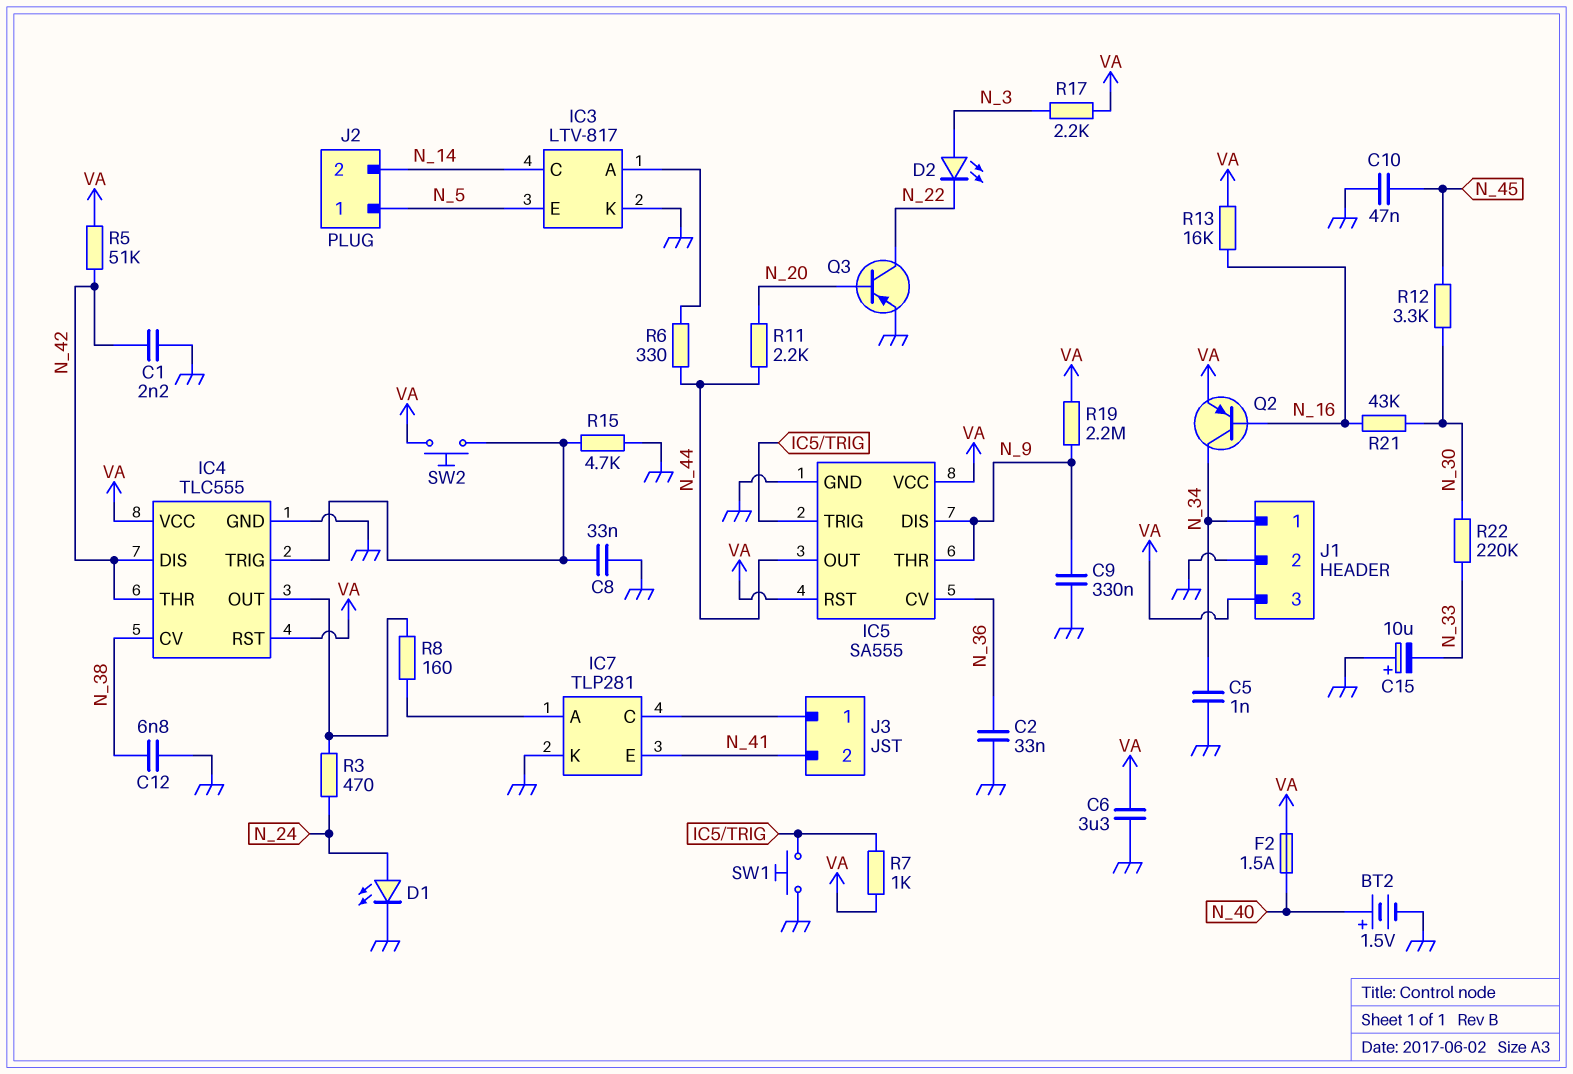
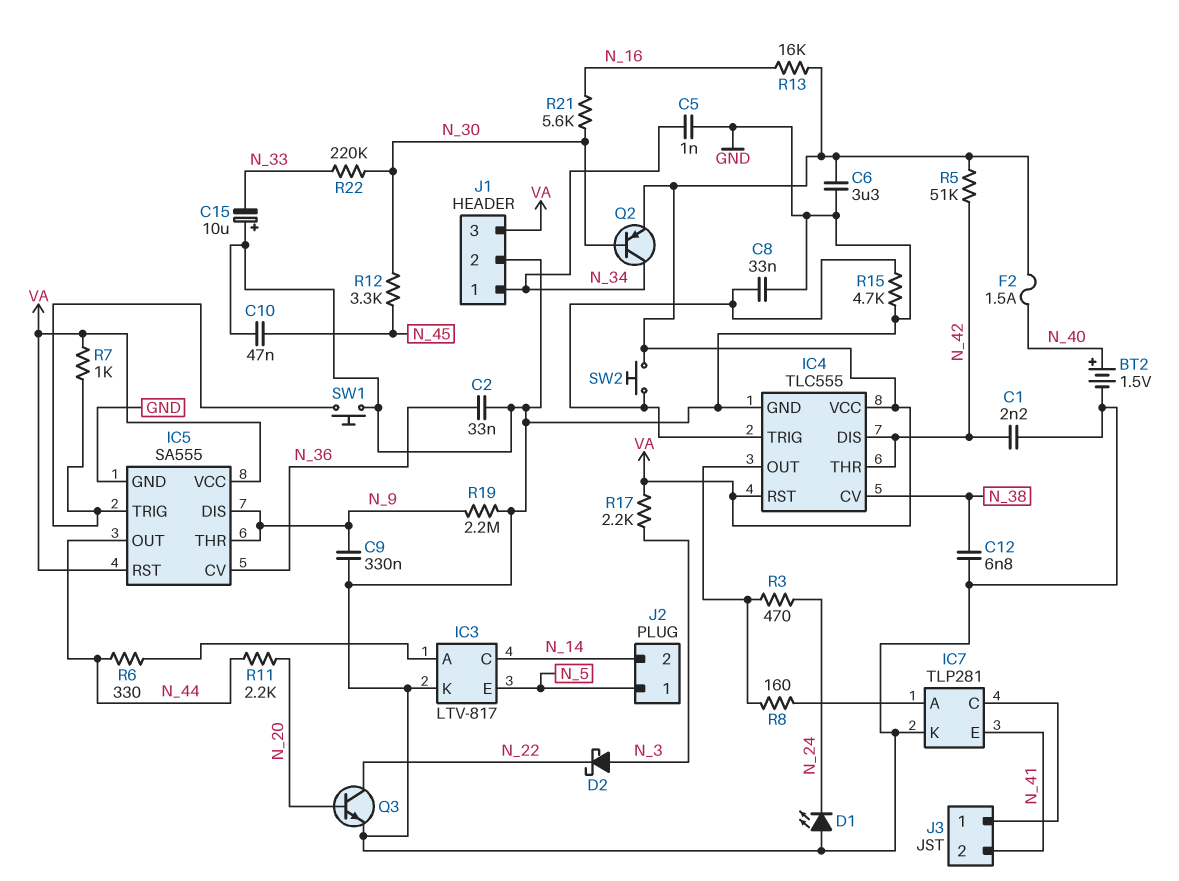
D1: LED (A N_24, K GND) -> LED (A GND, K N_24)
D2: LED (A N_3, K N_22) -> schottky (A N_3, K N_22)
Q2: PNP (B N_16, C N_34, E VA) -> PNP (B N_30, C N_34, E VA)
Q3: PNP (B N_20, C N_22, E GND) -> NPN (B N_20, C N_22, E GND)
R19: 2.2M (N_9, VA) -> 2.2M (GND, N_9)
R21: 43k (N_16, N_30) -> 5.6k (N_16, N_30)

